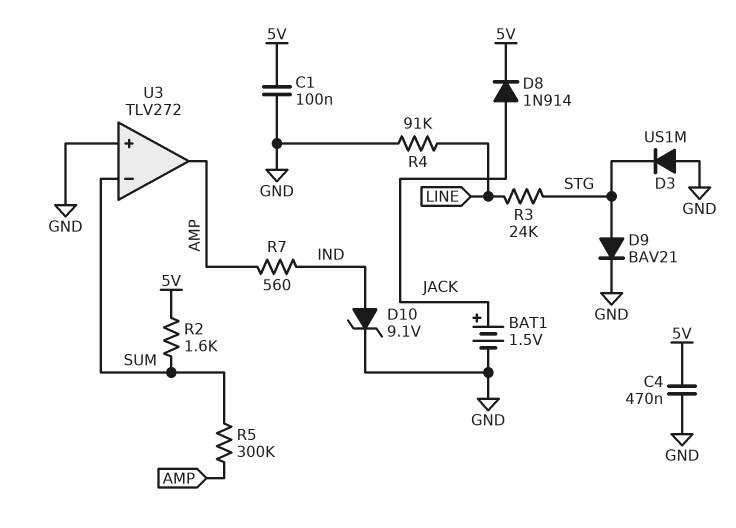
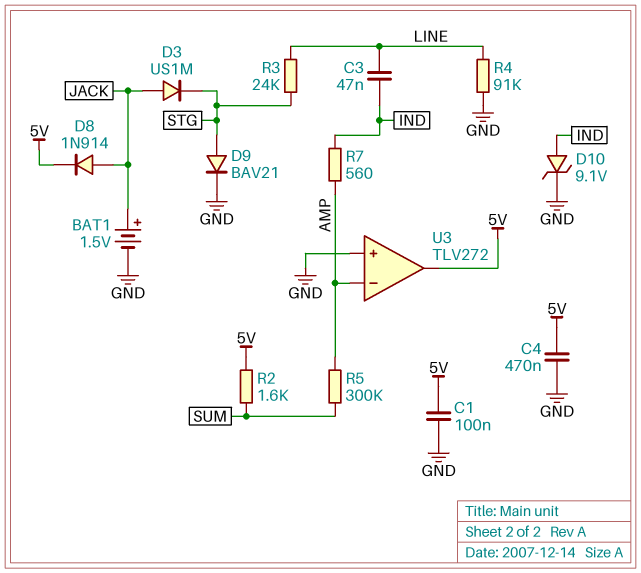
C3: none -> 47nF (IND, LINE)
D3: diode US1M (A GND, K STG) -> diode US1M (A JACK, K STG)
U3 pin in-: SUM -> AMP
U3 pin out: AMP -> 5V

